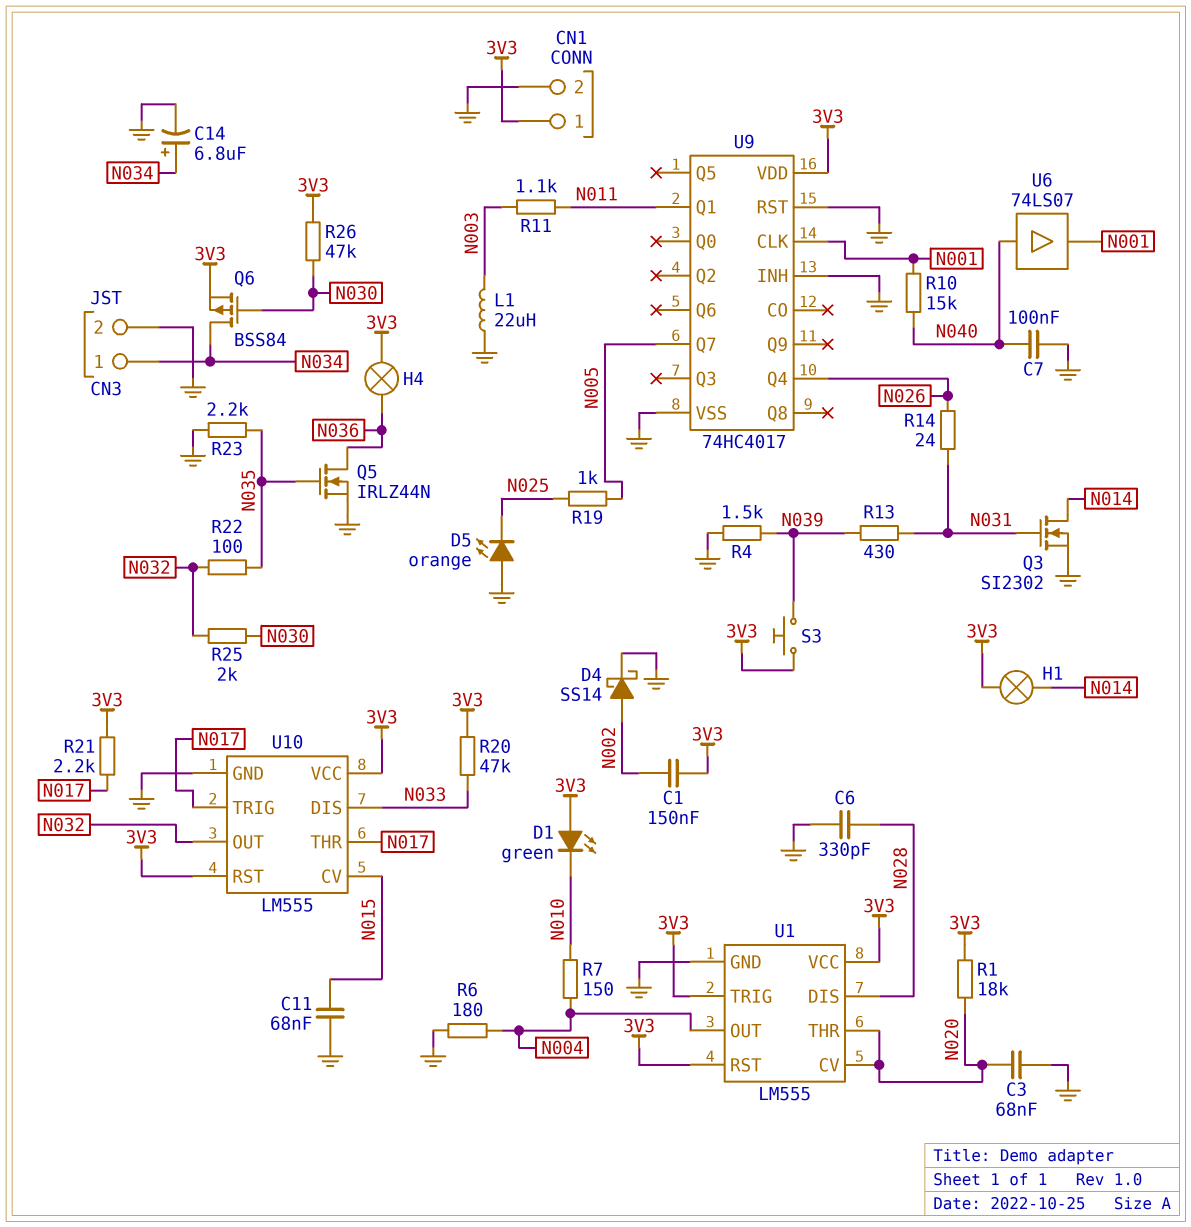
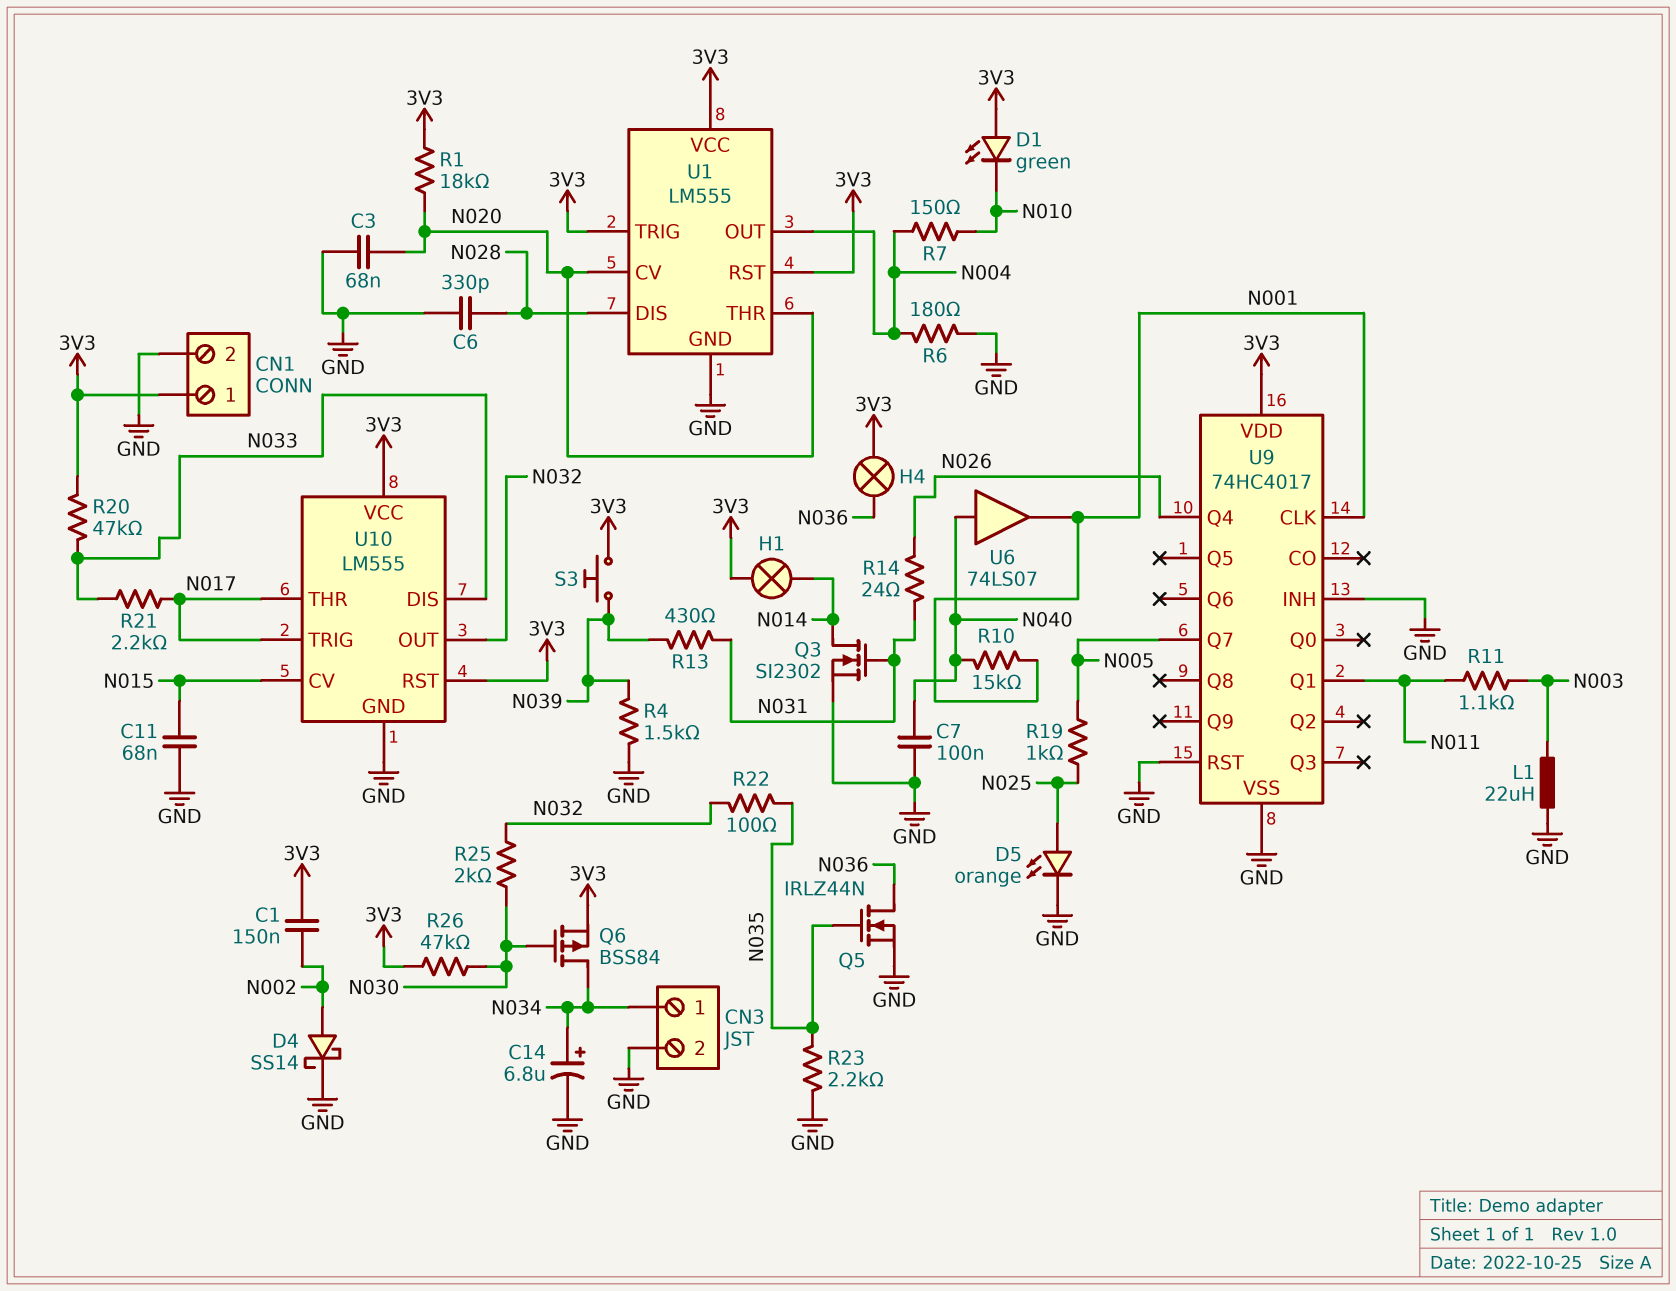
D5: LED orange (A GND, K N025) -> LED orange (A N025, K GND)
R21: 2.2k (3V3, N017) -> 2.2k (N017, N033)

